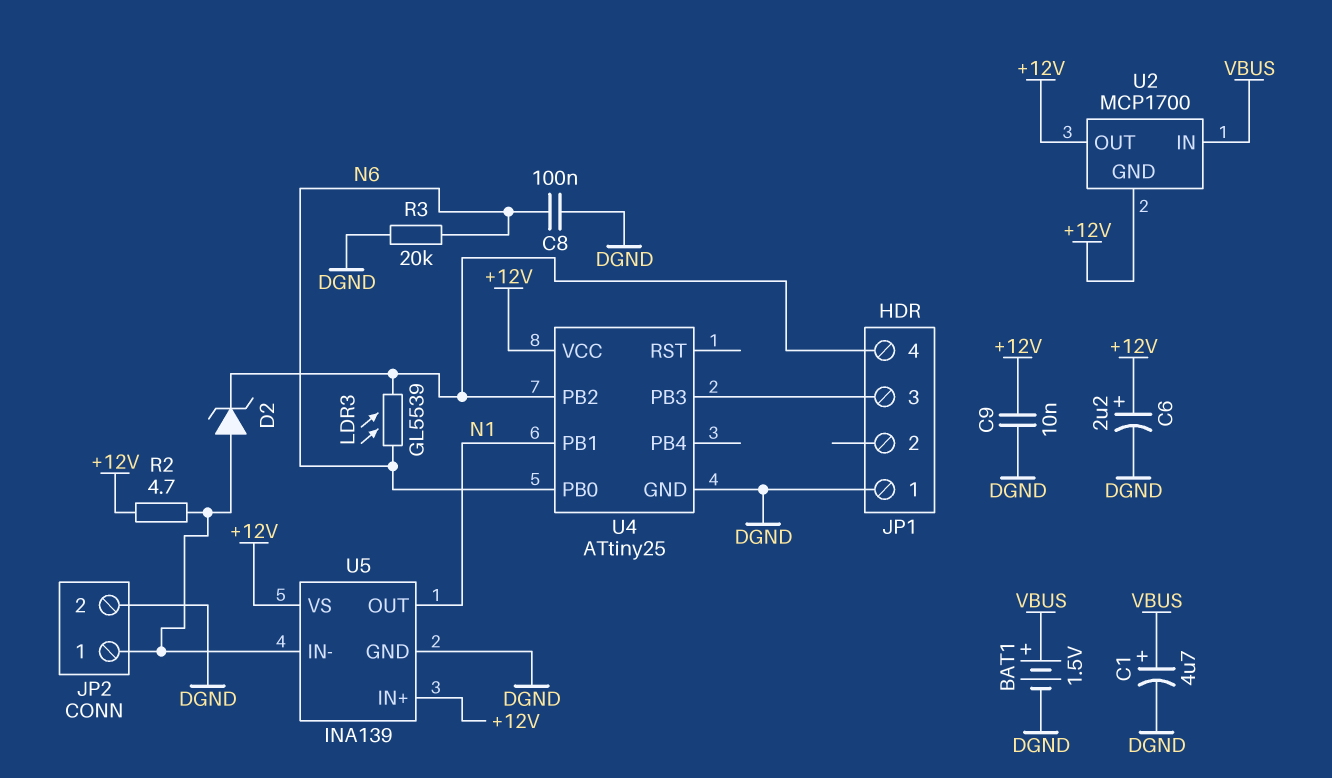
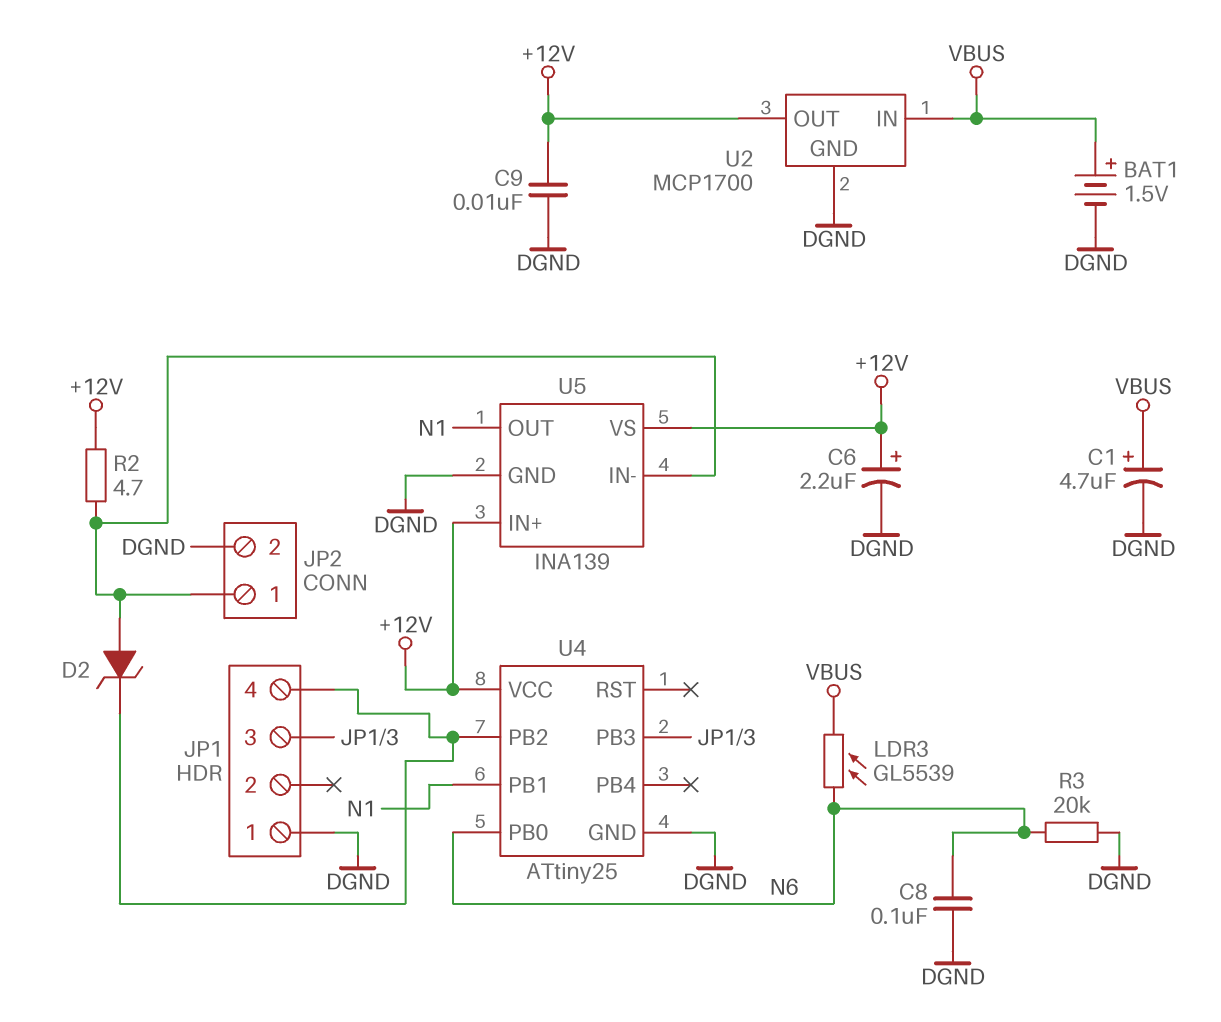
LDR3: GL5539 (JP1/4, N6) -> GL5539 (N6, VBUS)
U2 pin GND: +12V -> DGND

